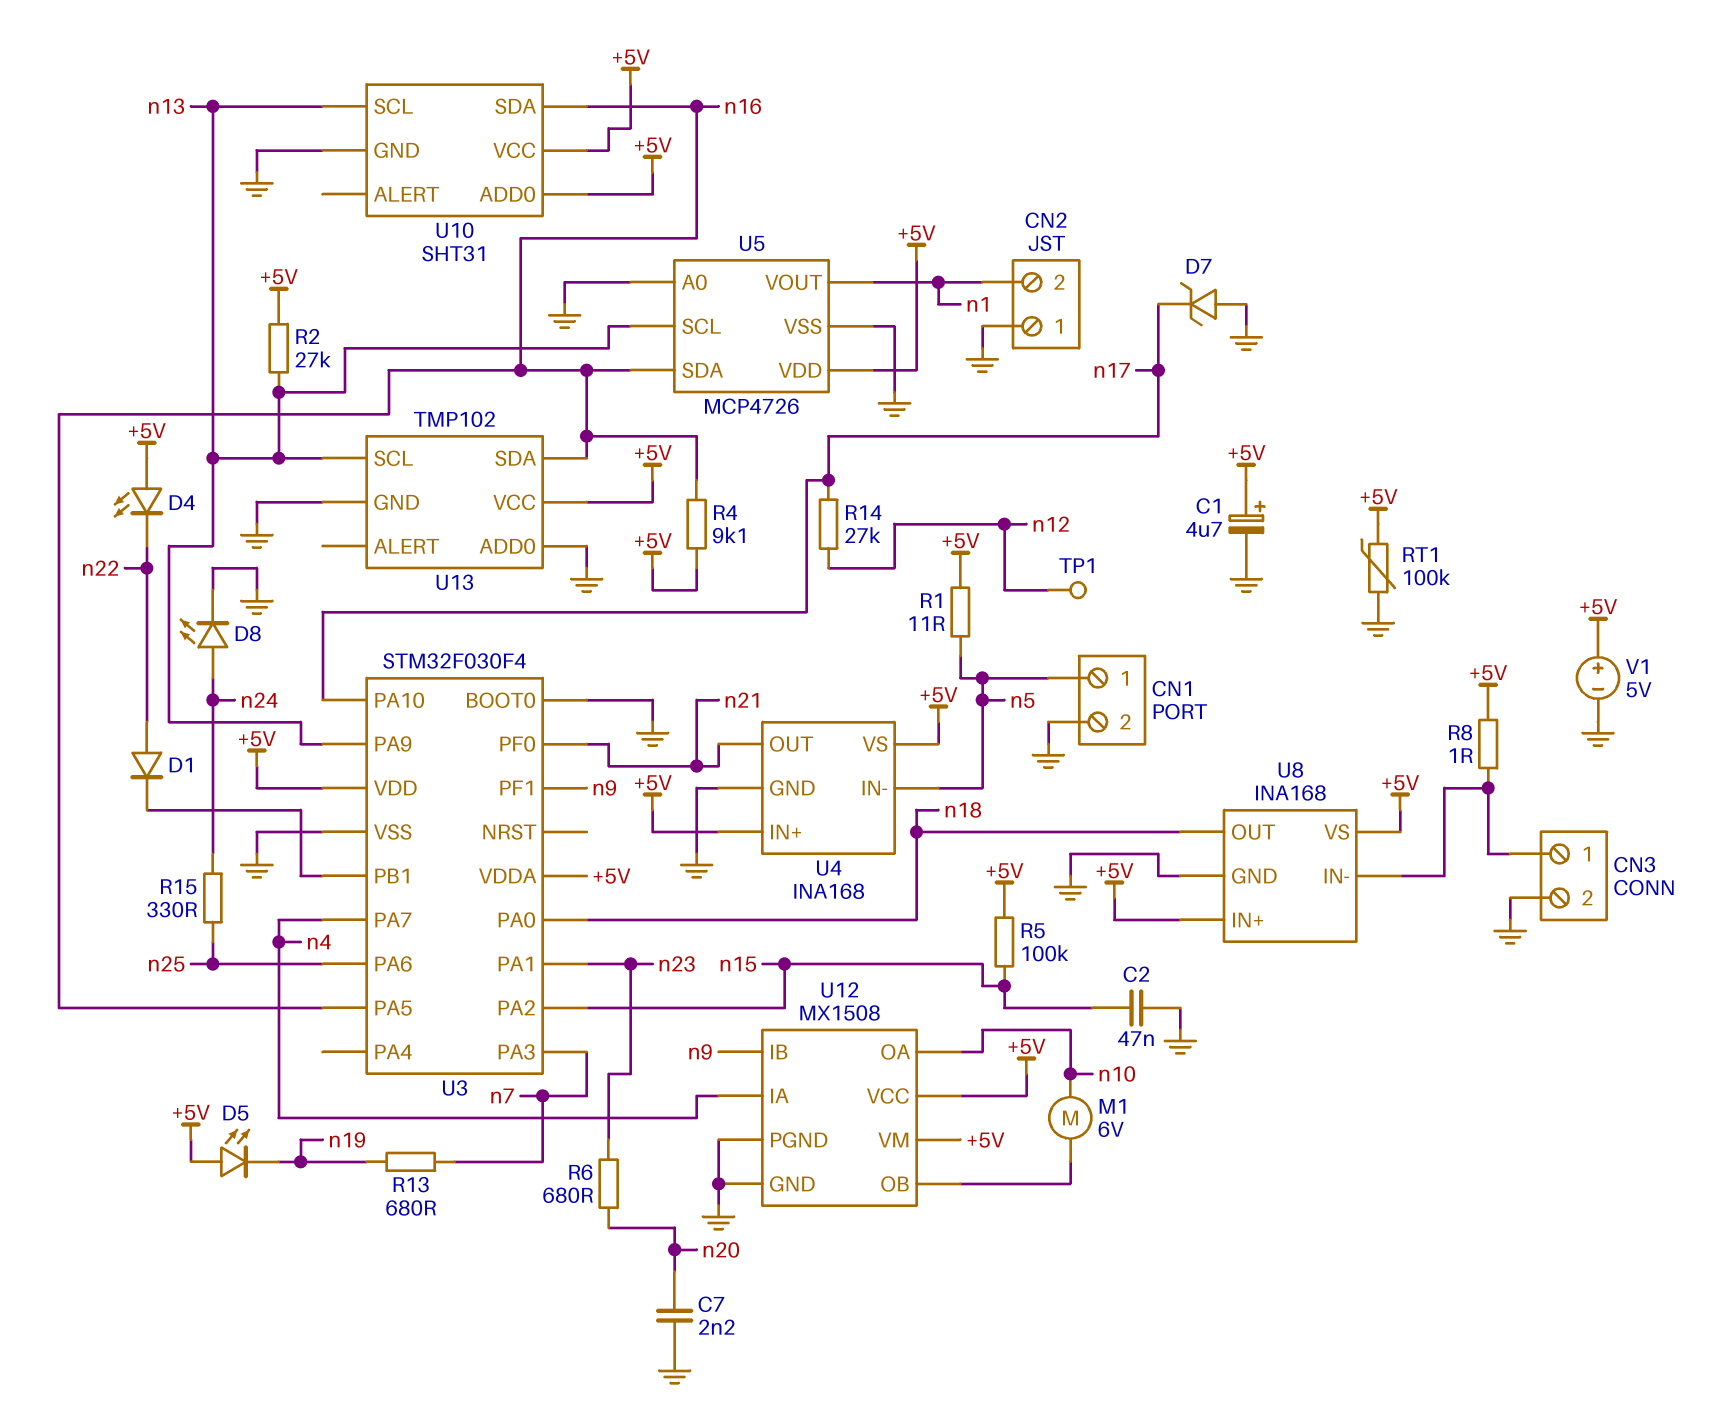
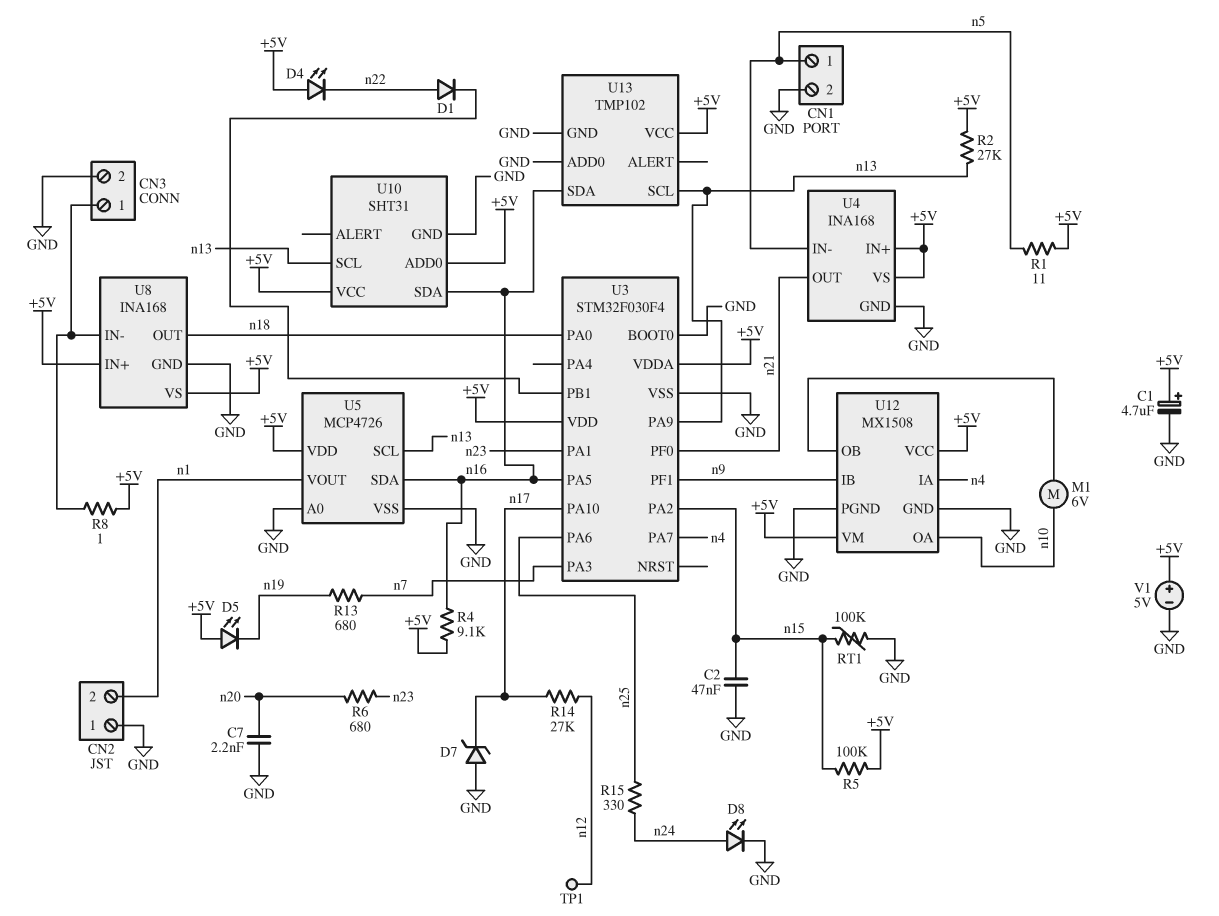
RT1: 100k (+5V, GND) -> 100k (GND, n15)

